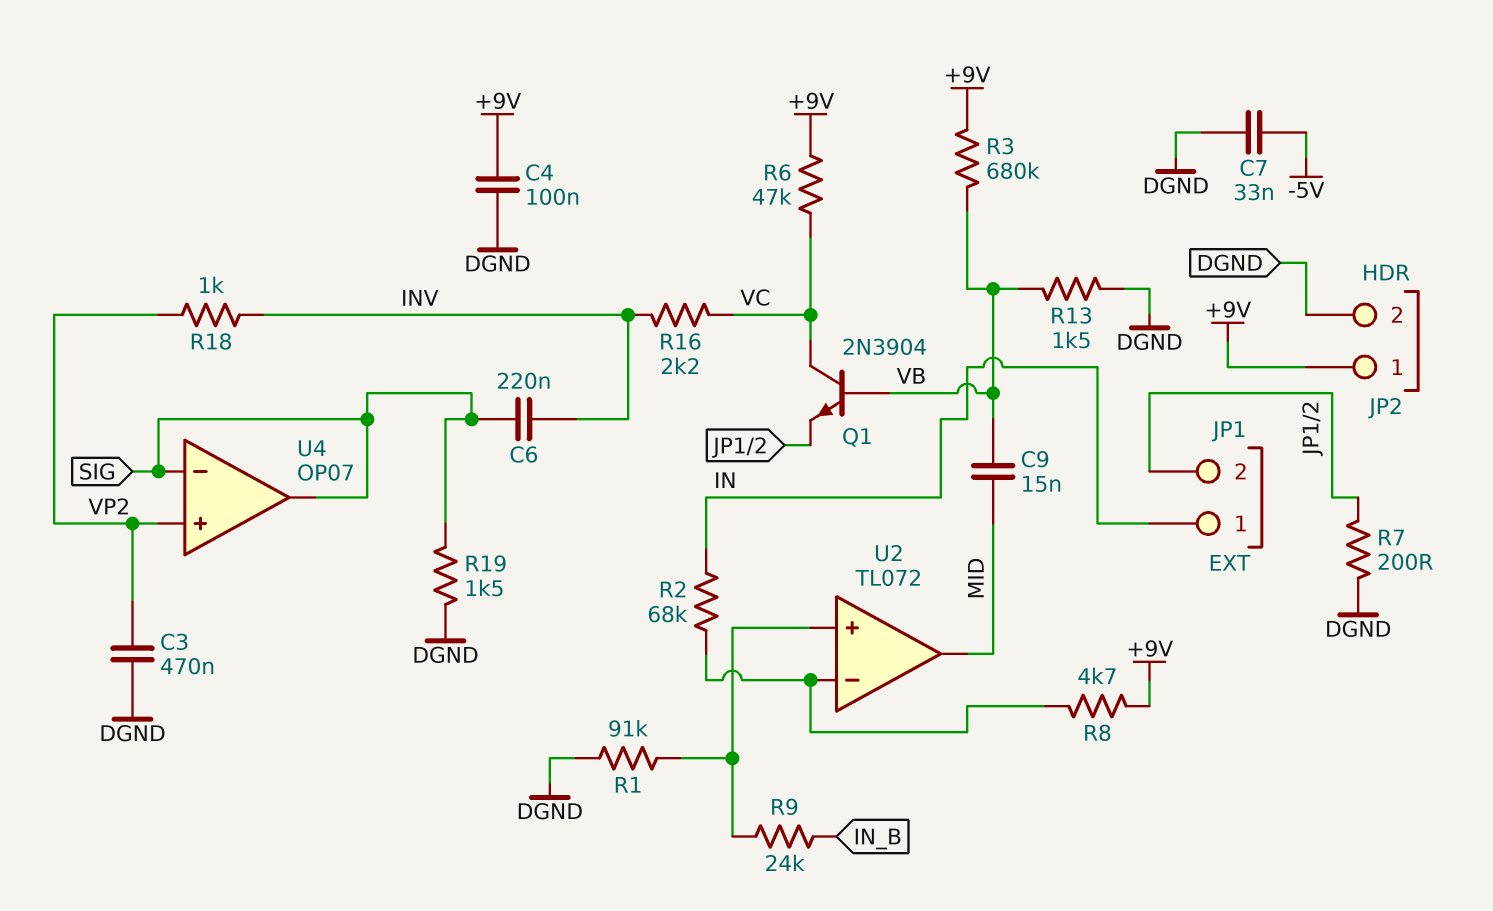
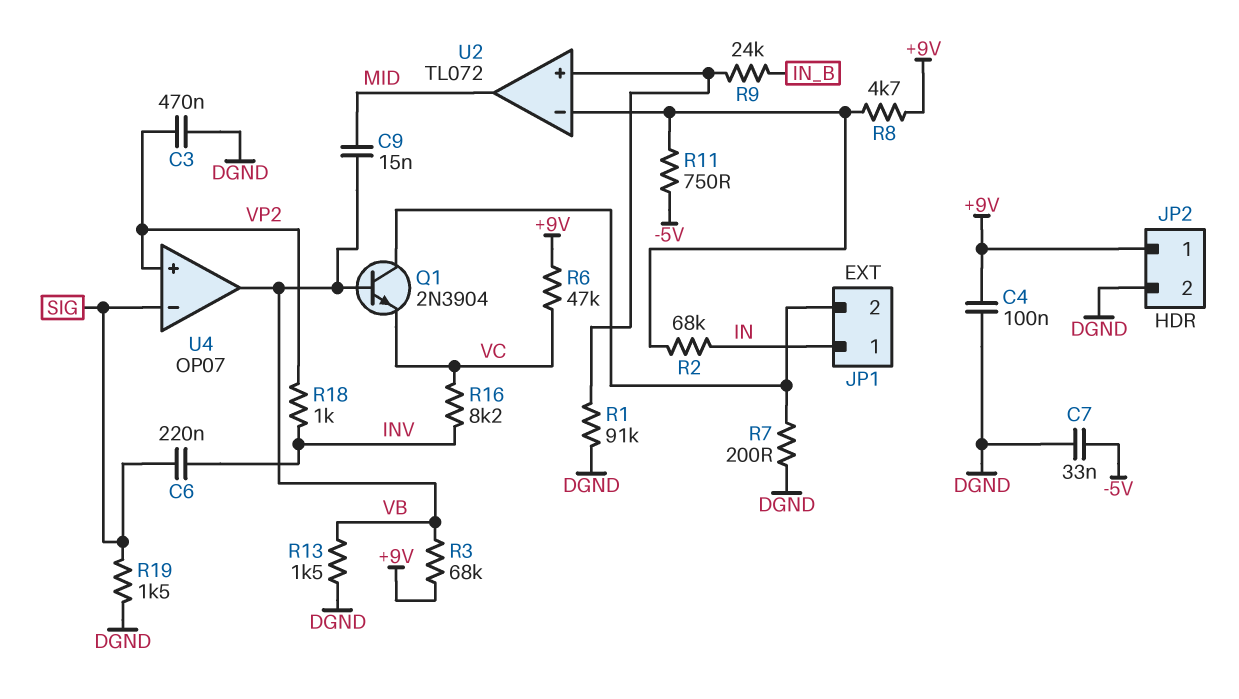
Q1: NPN 2N3904 (B VB, C VC, E JP1/2) -> NPN 2N3904 (B VB, C JP1/2, E VC)
R3: 680k (+9V, VB) -> 68k (+9V, VB)
R11: none -> 750 (-5V, U2/in-)
R16: 2.2k (INV, VC) -> 8.2k (INV, VC)
U4 pin out: SIG -> VB

